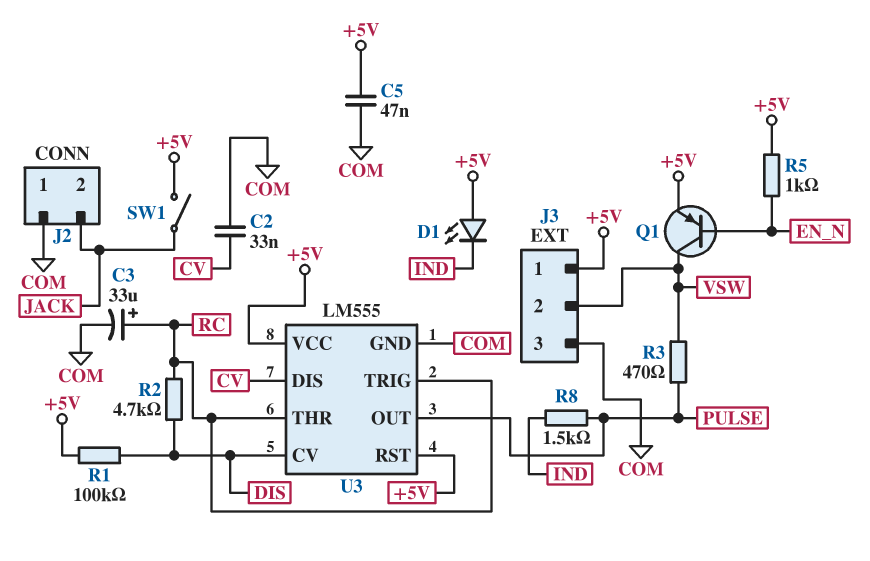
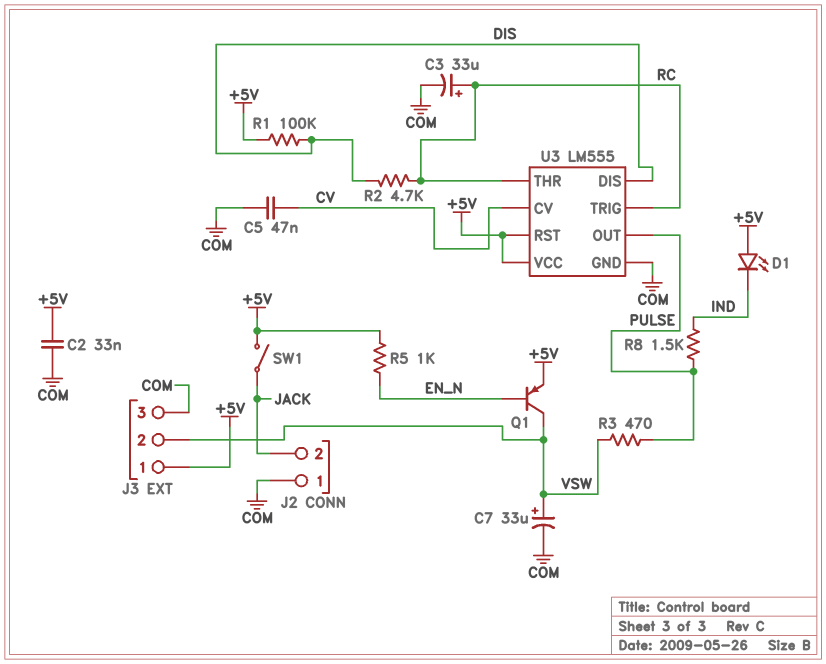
C2: 33nF (COM, CV) -> 33nF (+5V, COM)
C5: 47nF (+5V, COM) -> 47nF (COM, CV)
C7: none -> 33uF (plus VSW, minus COM)
U3 pin CV: DIS -> CV
U3 pin DIS: CV -> DIS

